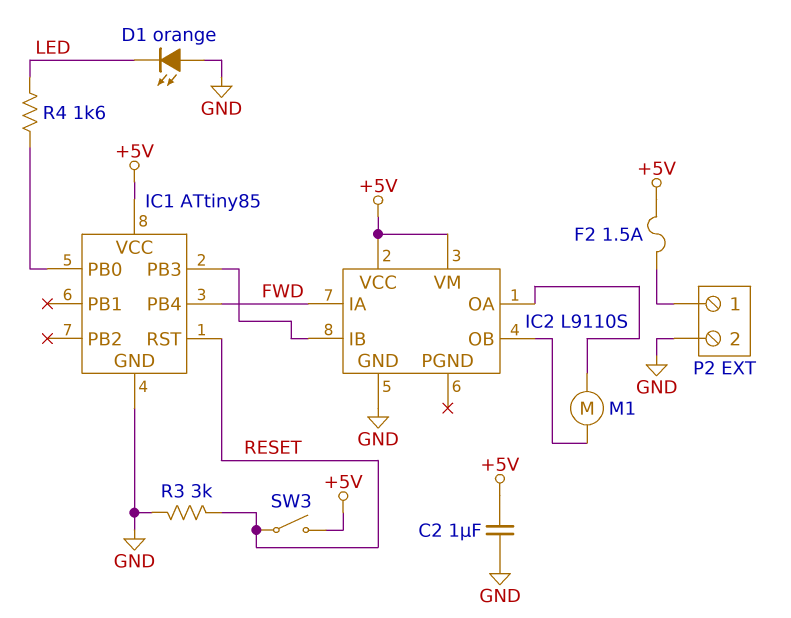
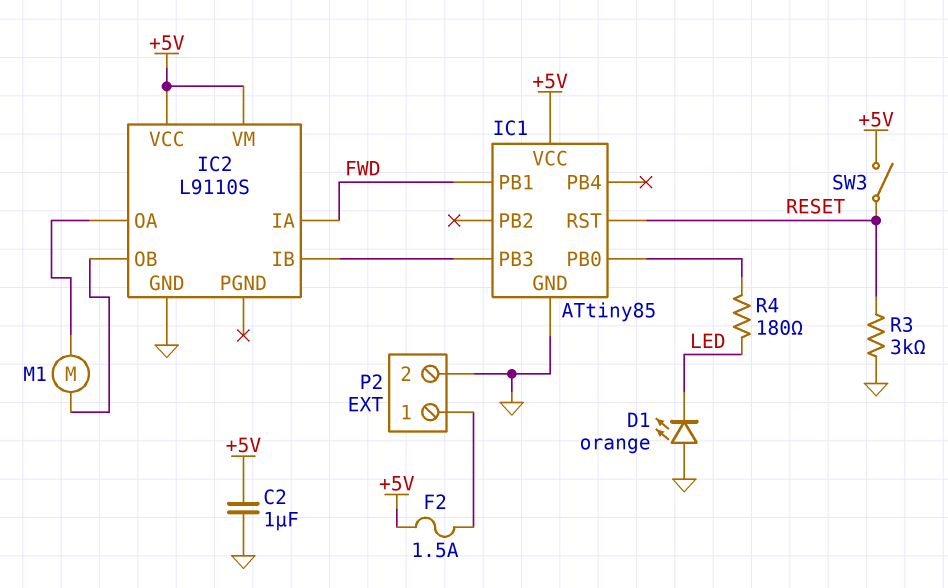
IC1 pin PB1: none -> FWD
IC1 pin PB4: FWD -> none
R4: 1.6k (IC1/PB0, LED) -> 180 (IC1/PB0, LED)

